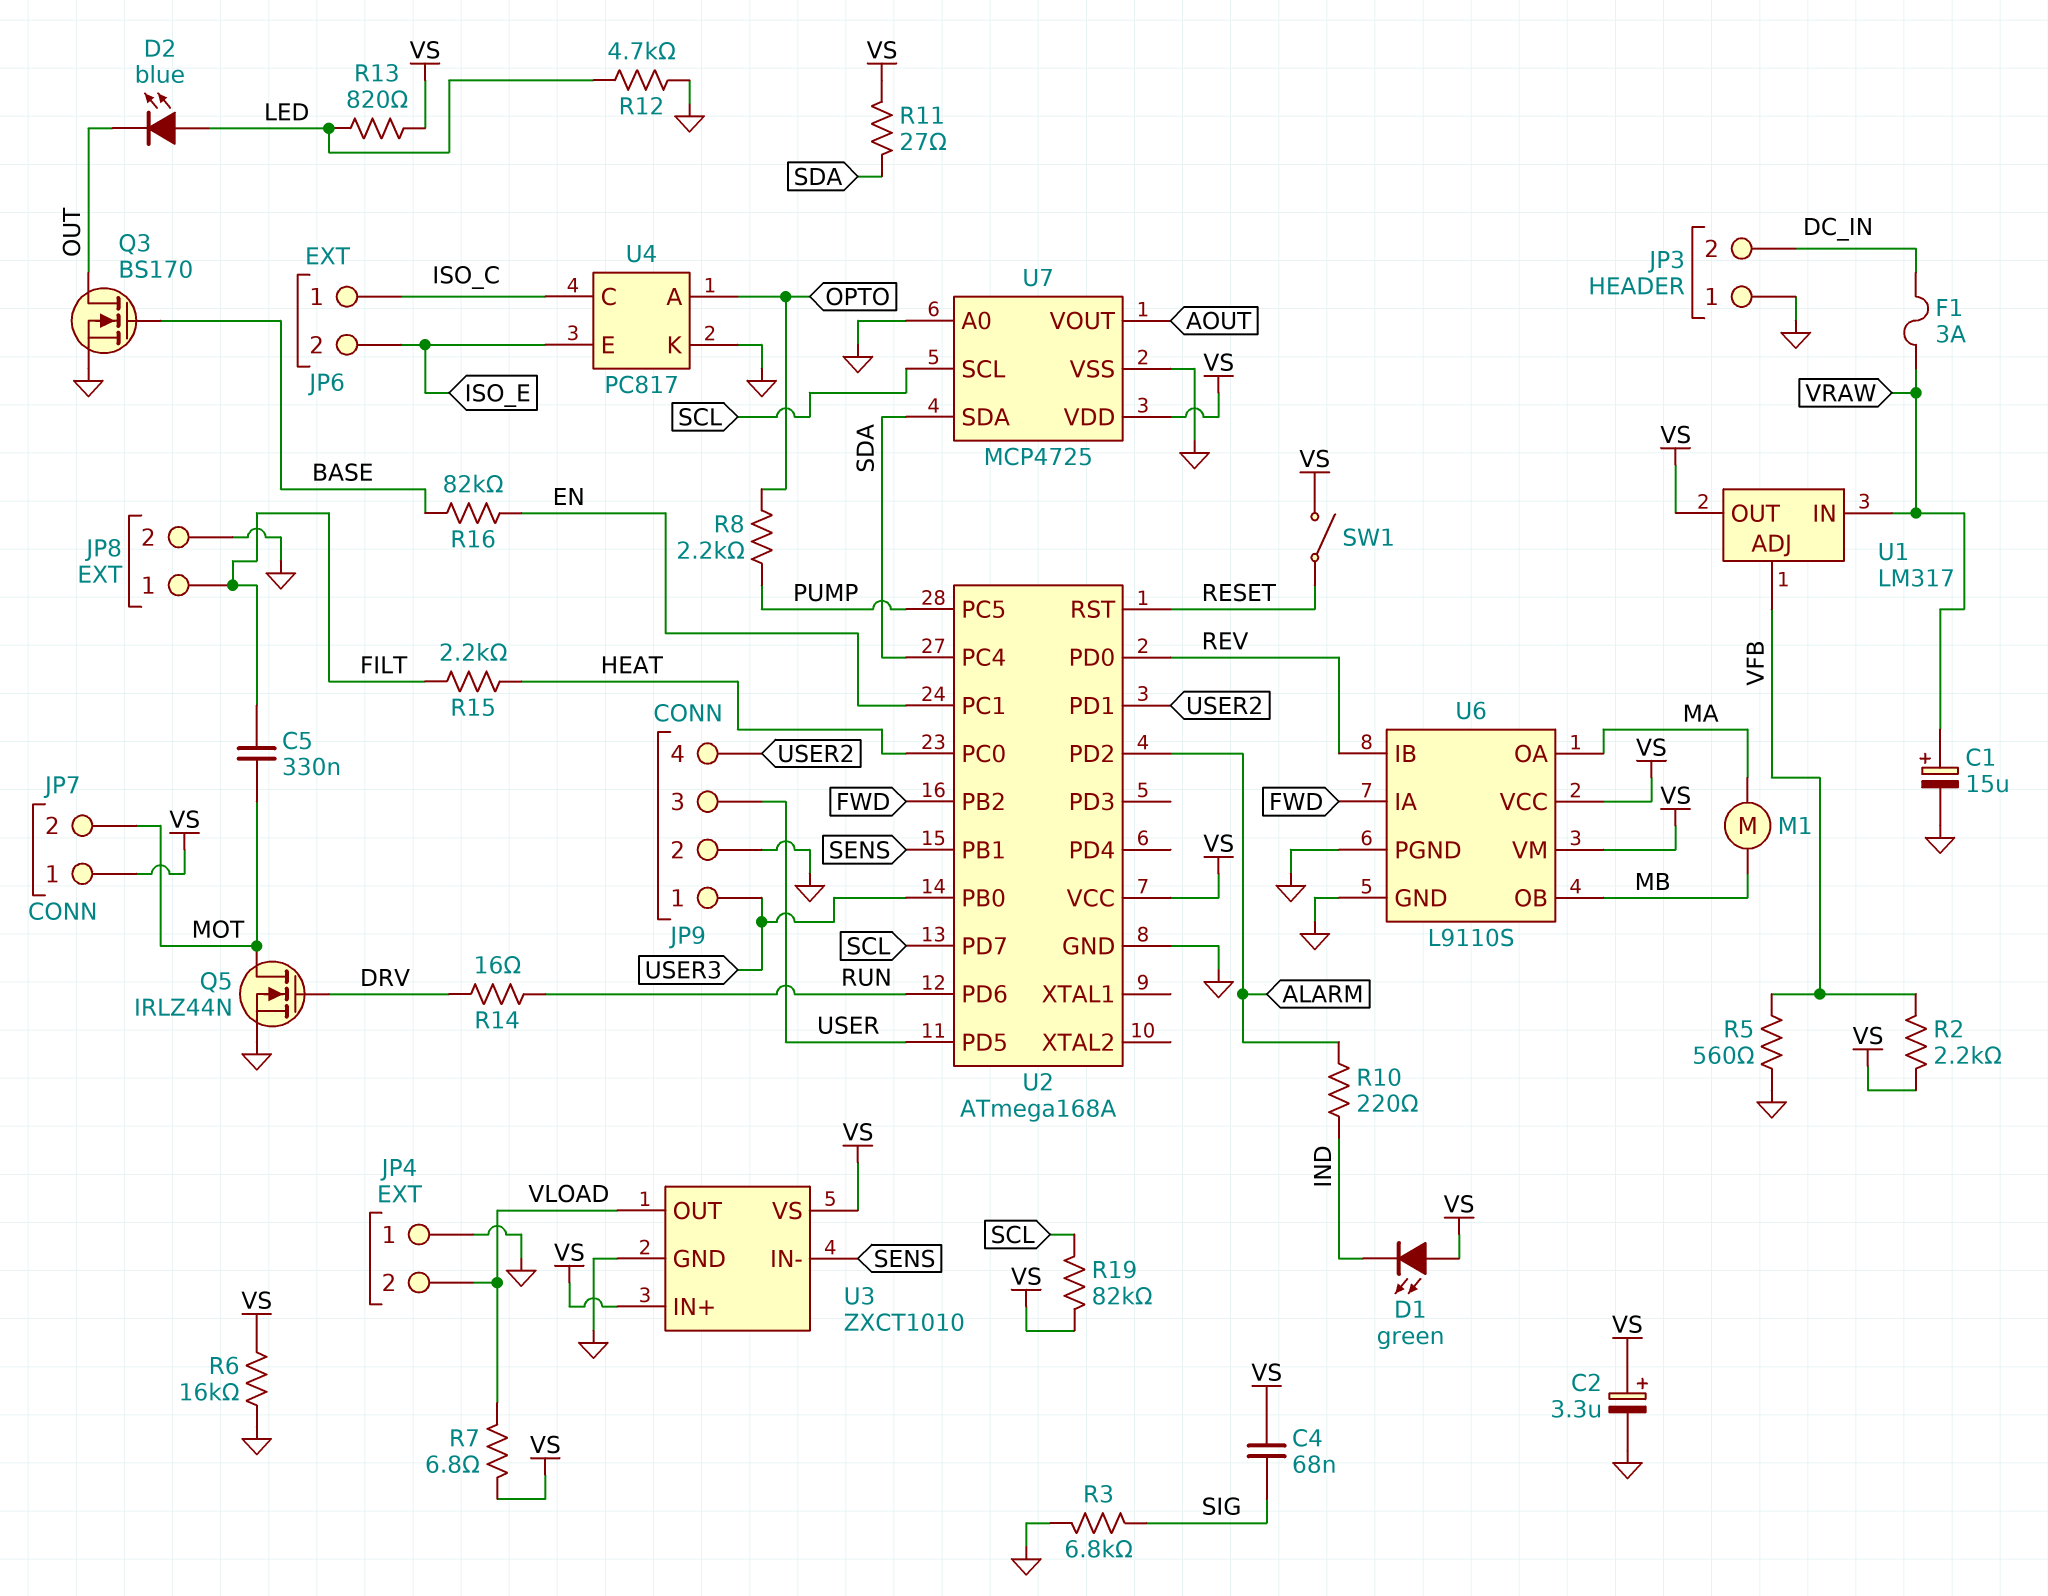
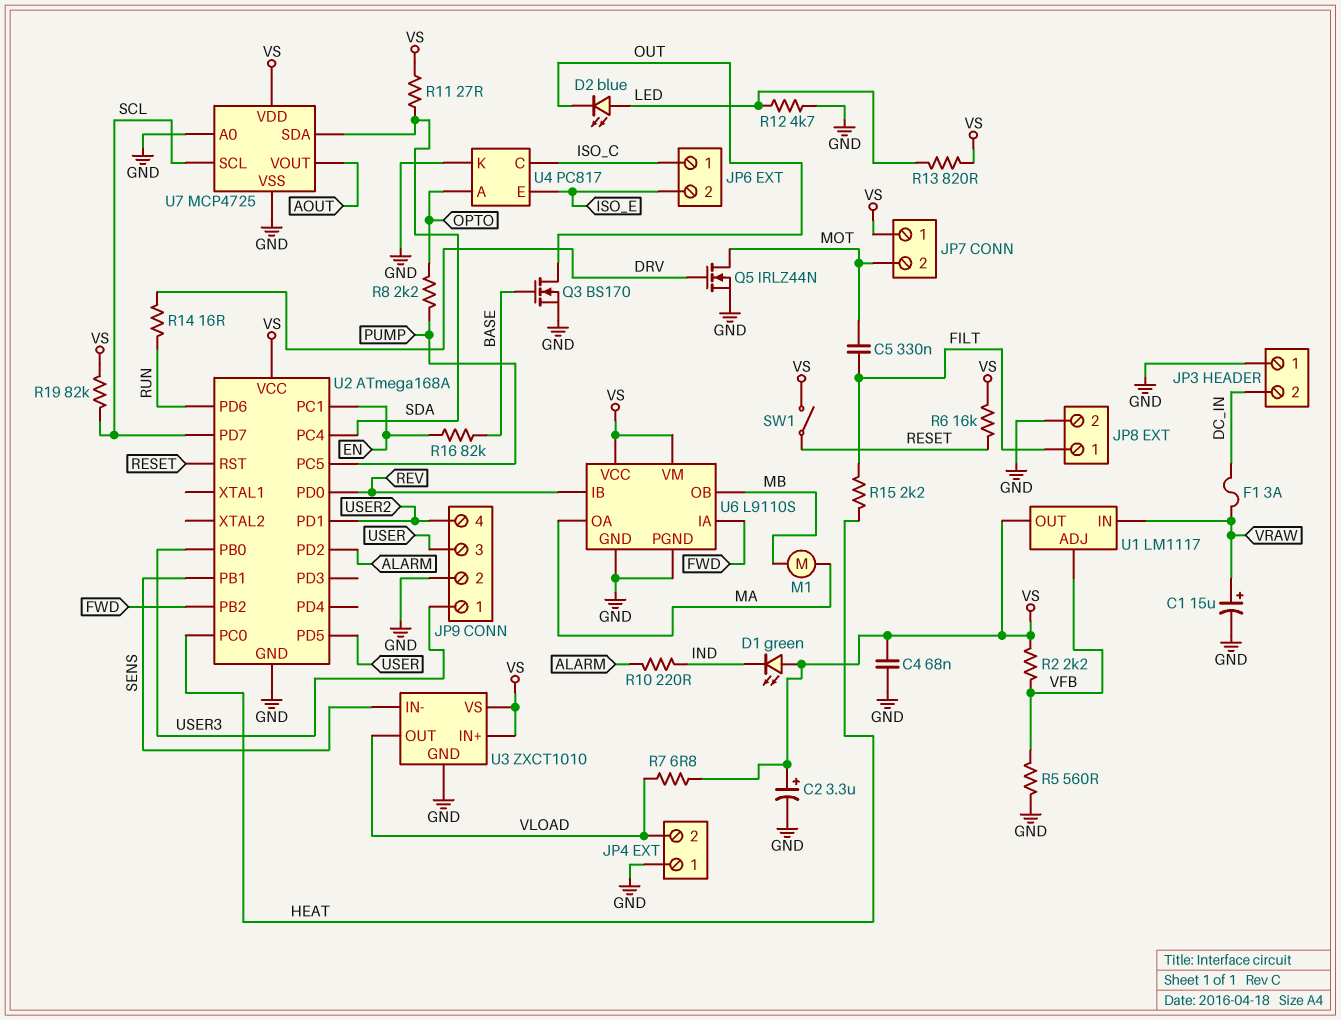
C4: 68nF (SIG, VS) -> 68nF (GND, VS)
R3: 6.8k (GND, SIG) -> none
R6: 16k (GND, VS) -> 16k (RESET, VS)
U1: LM317 -> LM1117

